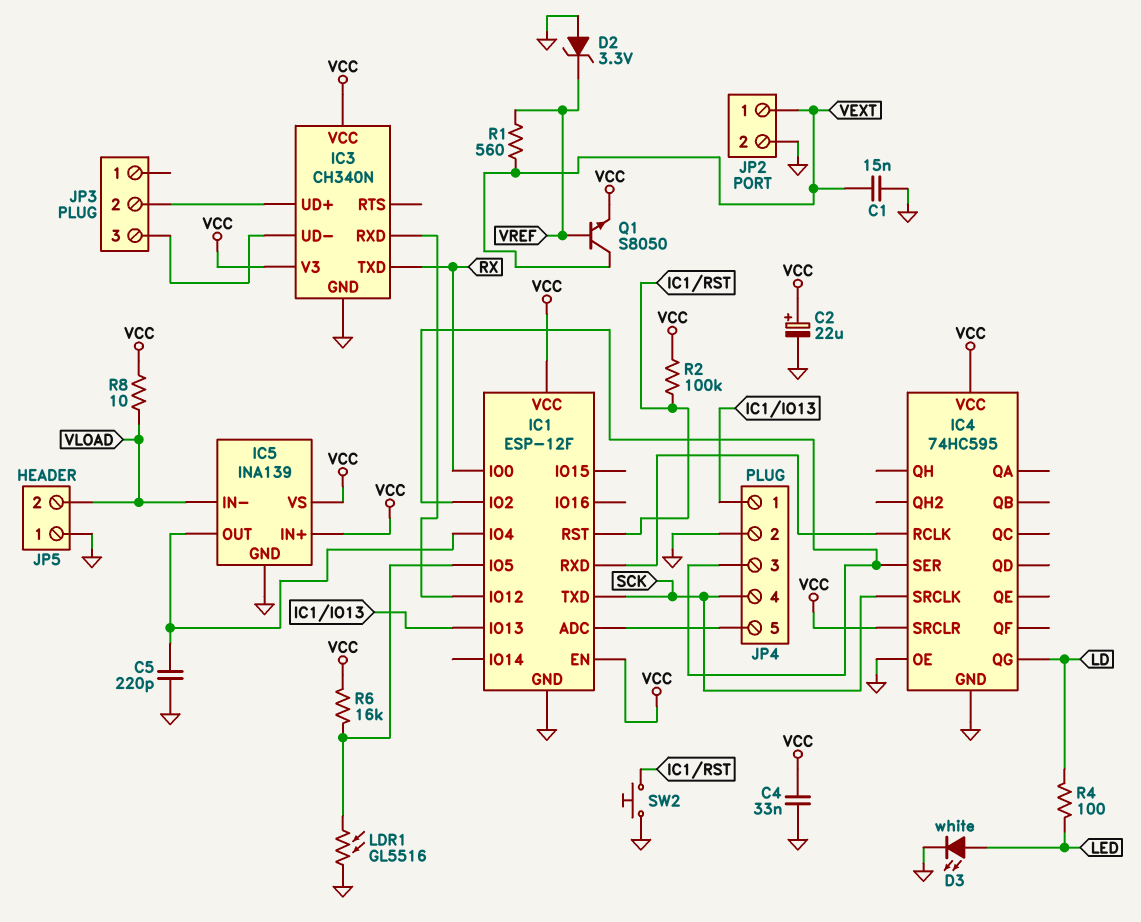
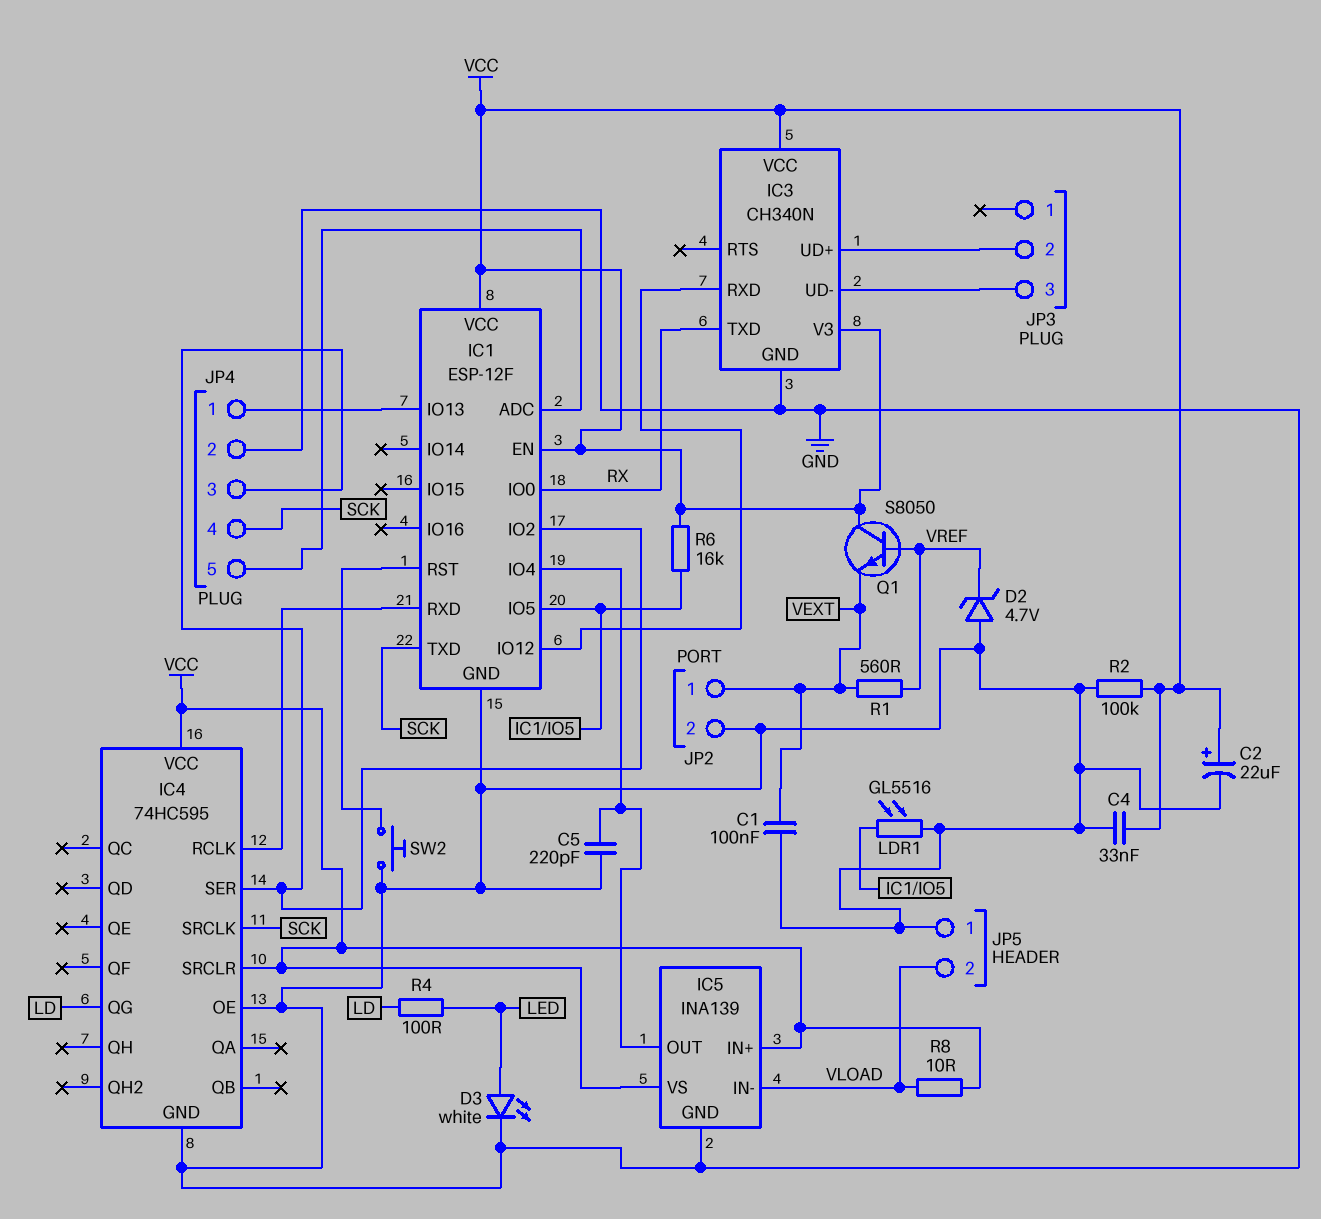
C1: 15nF (GND, VEXT) -> 100nF (GND, VEXT)
D2: zener 3.3V (A GND, K VREF) -> zener 4.7V (A GND, K VREF)
Q1: NPN S8050 (B VREF, C VEXT, E VCC) -> NPN S8050 (B VREF, C VCC, E VEXT)
R2: 100k (IC1/RST, VCC) -> 100k (GND, VCC)

